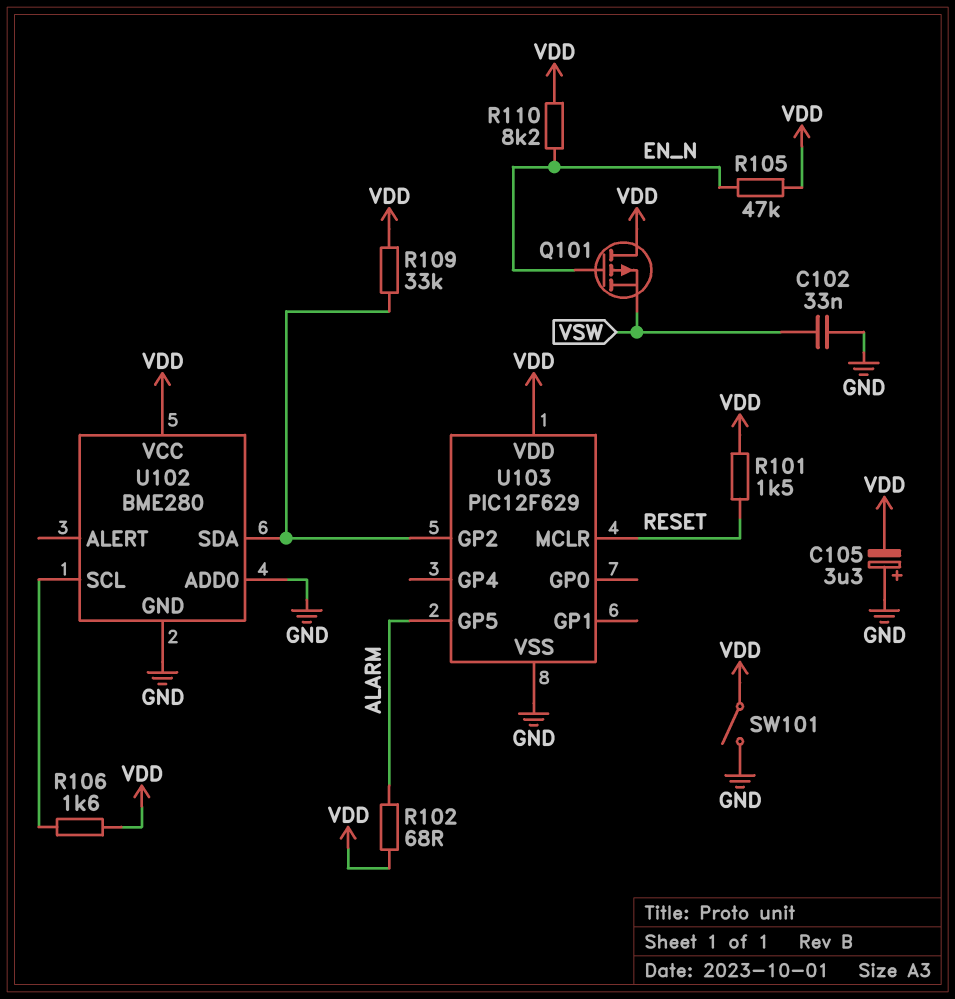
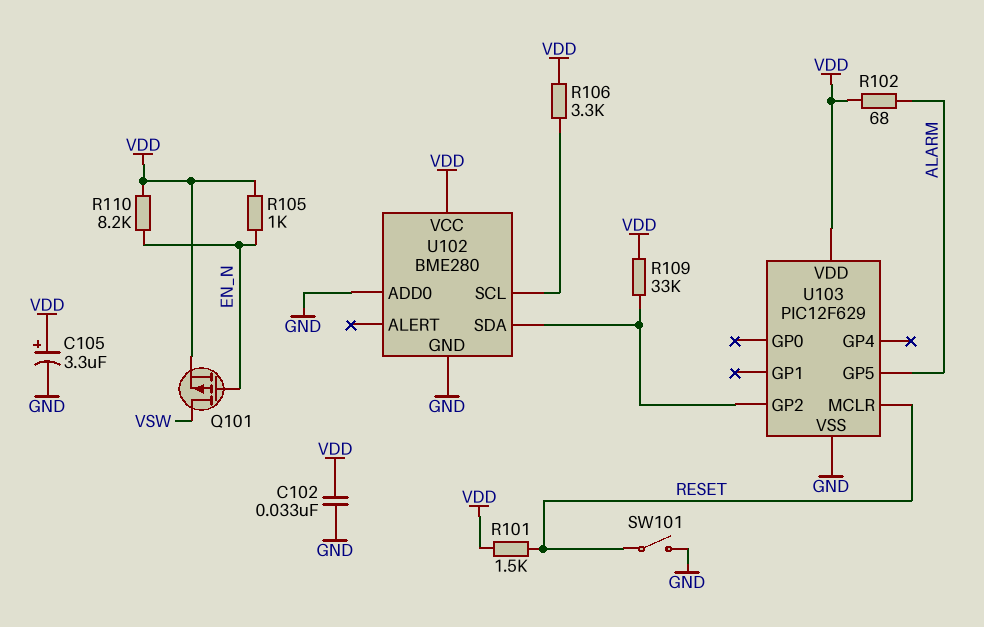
C102: 33nF (GND, VSW) -> 33nF (GND, VDD)
C105: 3.3uF (plus GND, minus VDD) -> 3.3uF (plus VDD, minus GND)
Q101: PMOS (G EN_N, D VDD, S VSW) -> PMOS (G EN_N, D VSW, S VDD)
R105: 47k (EN_N, VDD) -> 1k (EN_N, VDD)
R106: 1.6k (U102/SCL, VDD) -> 3.3k (U102/SCL, VDD)
SW101: switch (GND, VDD) -> switch (GND, RESET)

